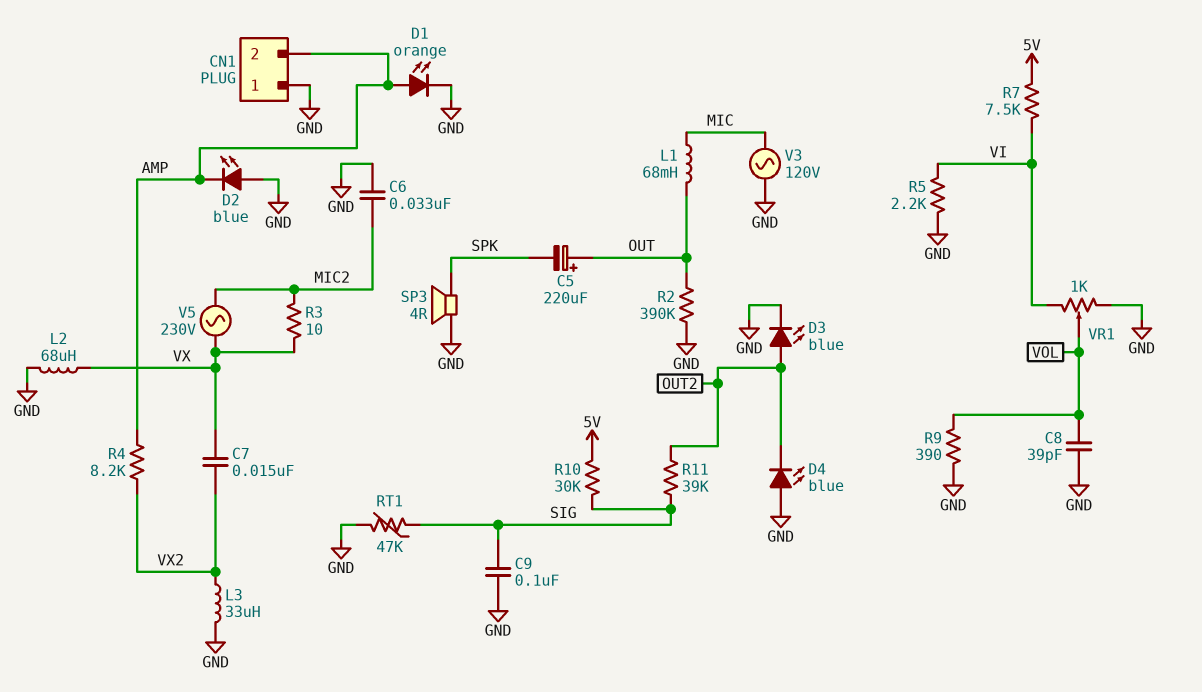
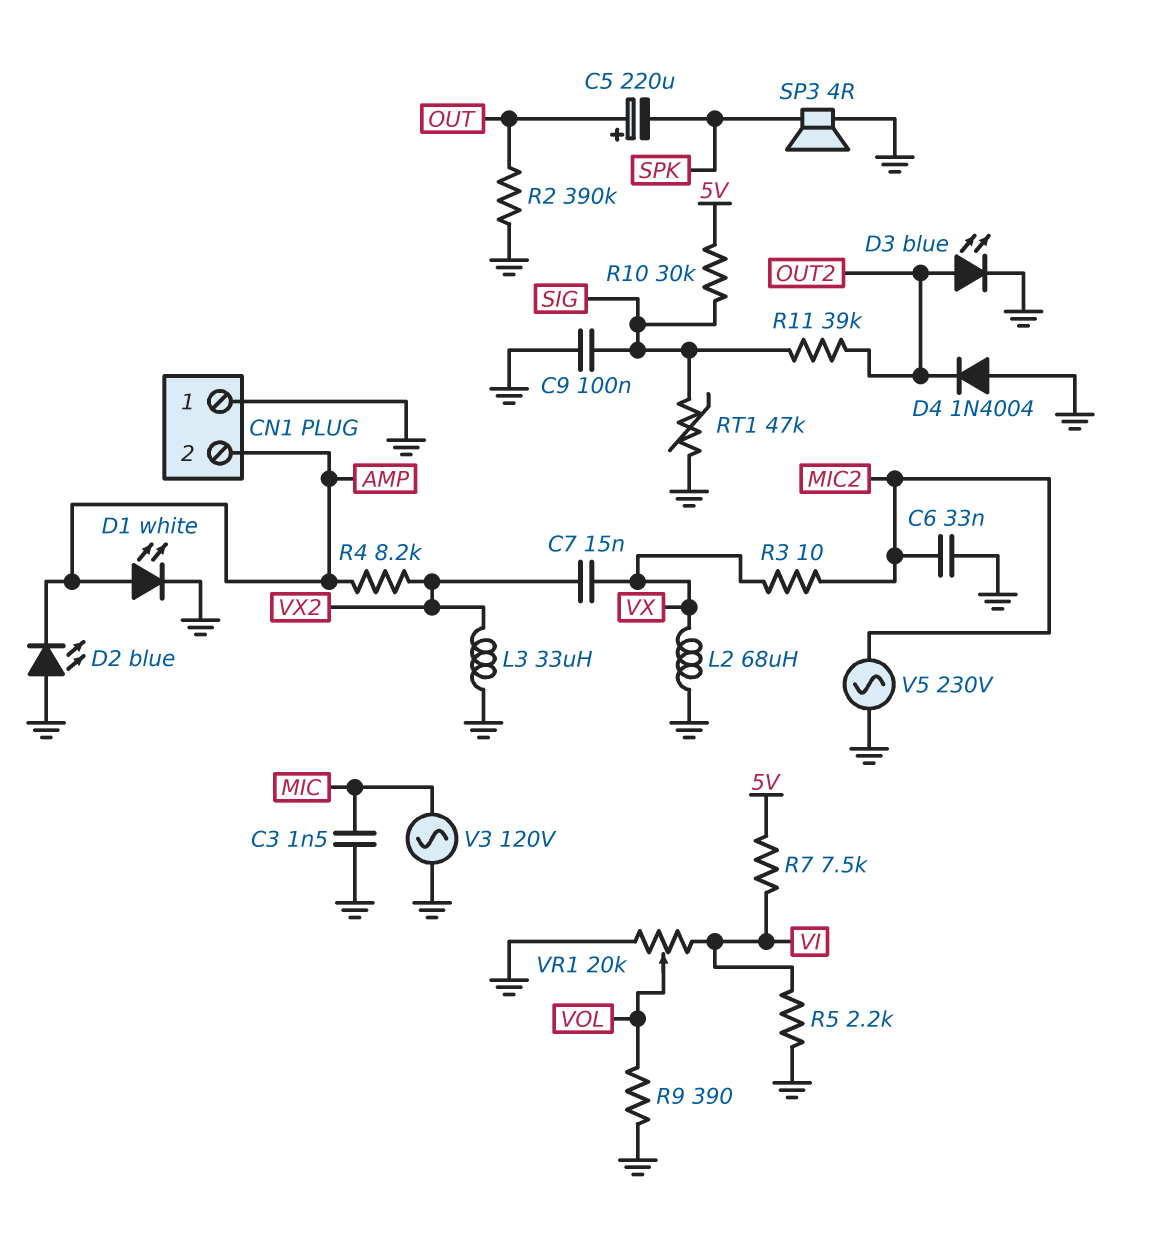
C3: none -> 1.5nF (GND, MIC)
C8: 39pF (GND, VOL) -> none
D1: LED orange (A AMP, K GND) -> LED white (A AMP, K GND)
D4: LED blue (A GND, K OUT2) -> diode 1N4004 (A GND, K OUT2)
L1: 68mH (MIC, OUT) -> none
V5: AC 230V (MIC2, VX) -> AC 230V (GND, MIC2)
VR1: 1k (GND, VI, wiper VOL) -> 20k (GND, VI, wiper VOL)

